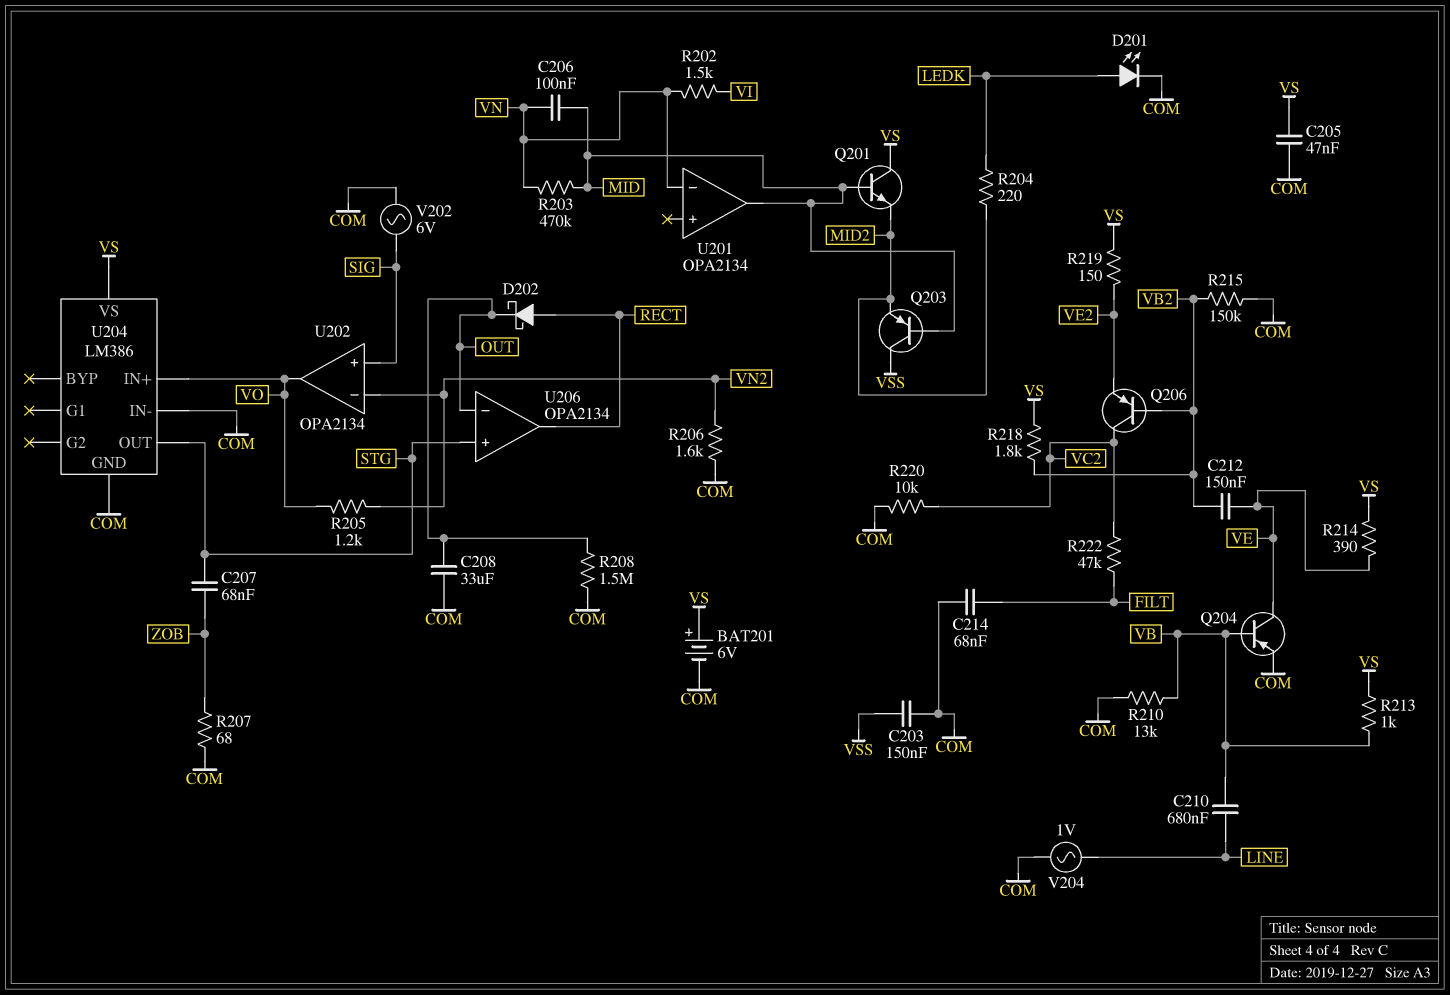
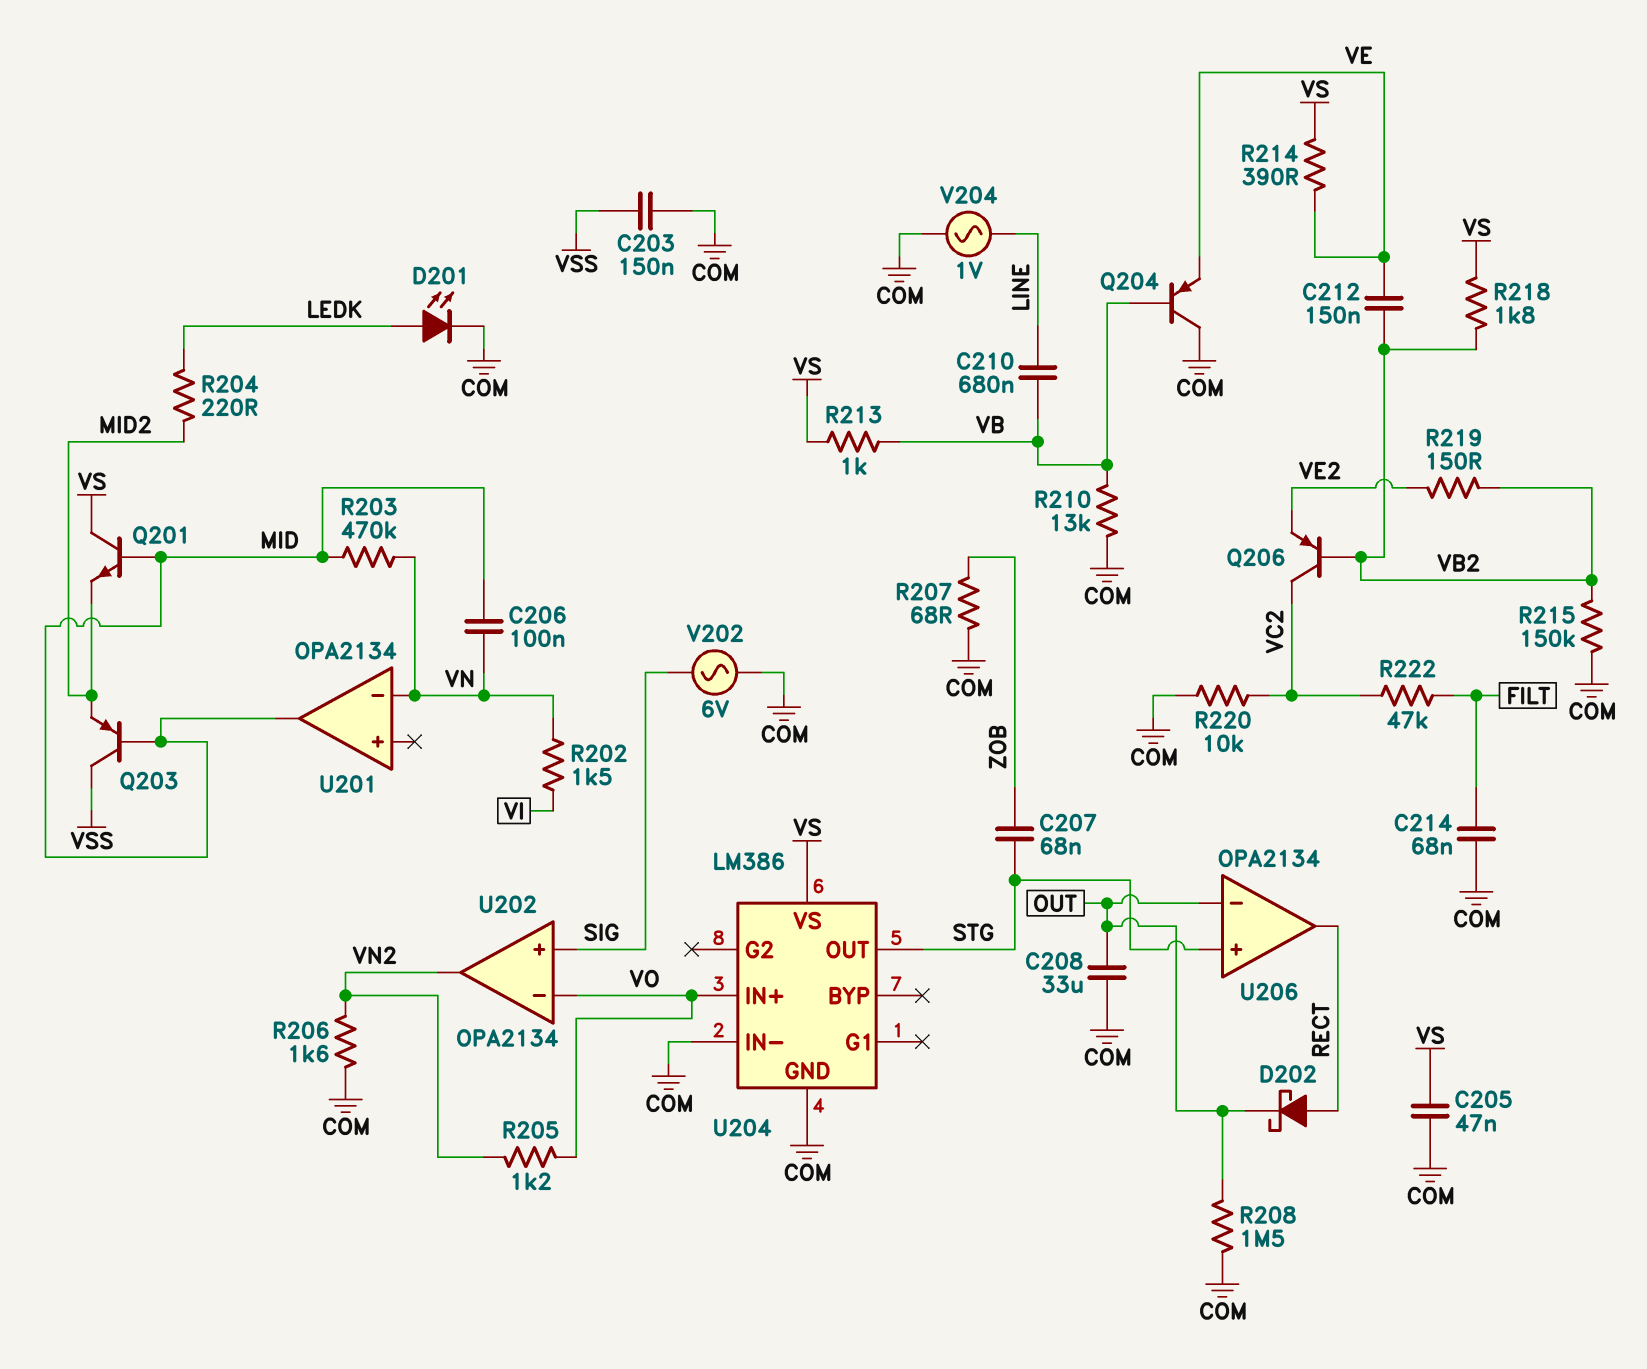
BAT201: 6V (plus VS, minus COM) -> none
Q204: PNP (B VB, C VE, E COM) -> PNP (B VB, C COM, E VE)
R219: 150 (VE2, VS) -> 150 (VB2, VE2)
U202 pin in-: VN2 -> VO
U202 pin out: VO -> VN2

